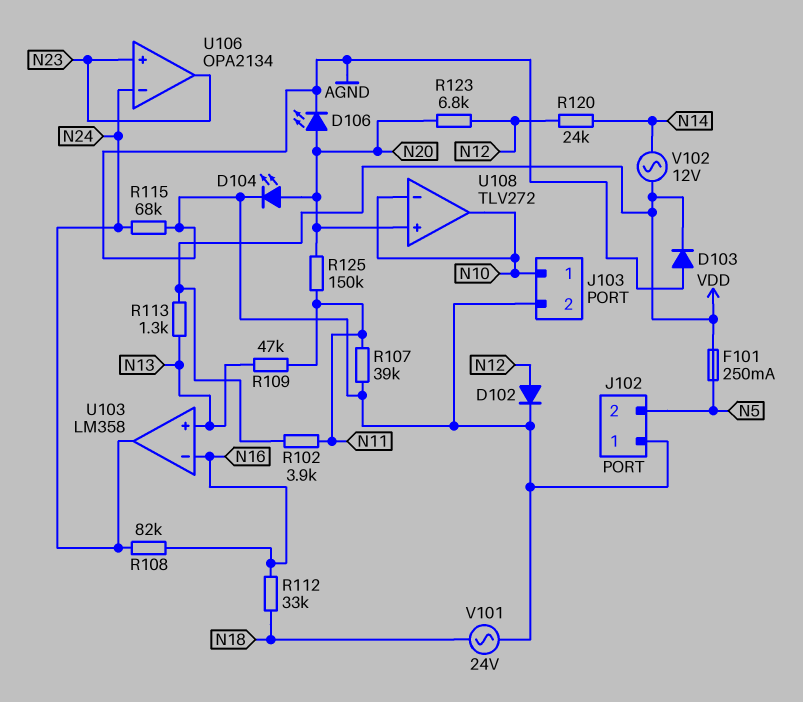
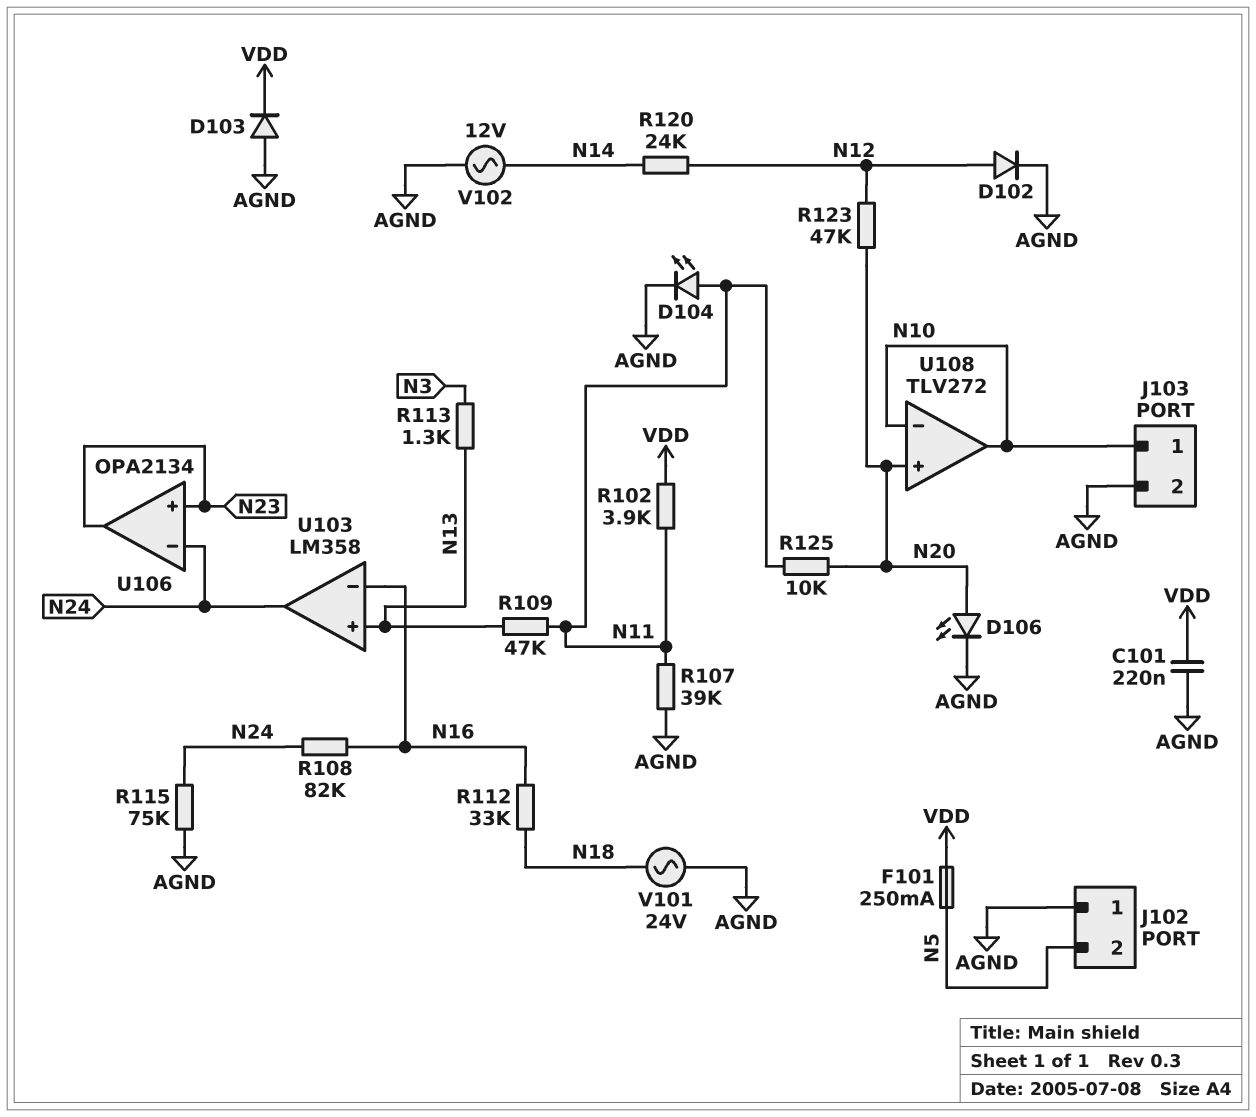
C101: none -> 220nF (AGND, VDD)
D104: LED (A N20, K AGND) -> LED (A N11, K AGND)
R113: 1.3k (N13, VDD) -> 1.3k (N3, N13)
R115: 68k (AGND, N24) -> 75k (AGND, N24)
R123: 6.8k (N12, N20) -> 47k (N12, N20)
R125: 150k (N11, N20) -> 10k (N11, N20)
V102: AC 12V (N14, VDD) -> AC 12V (AGND, N14)

